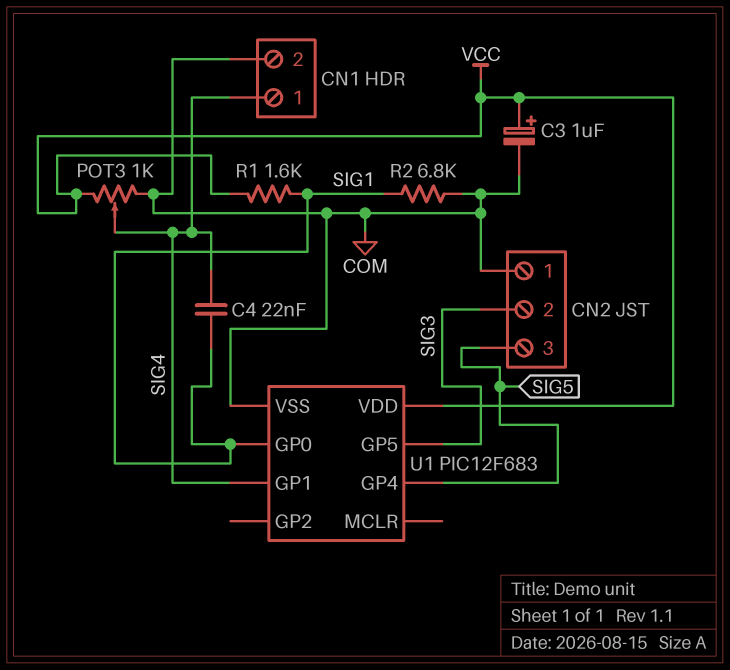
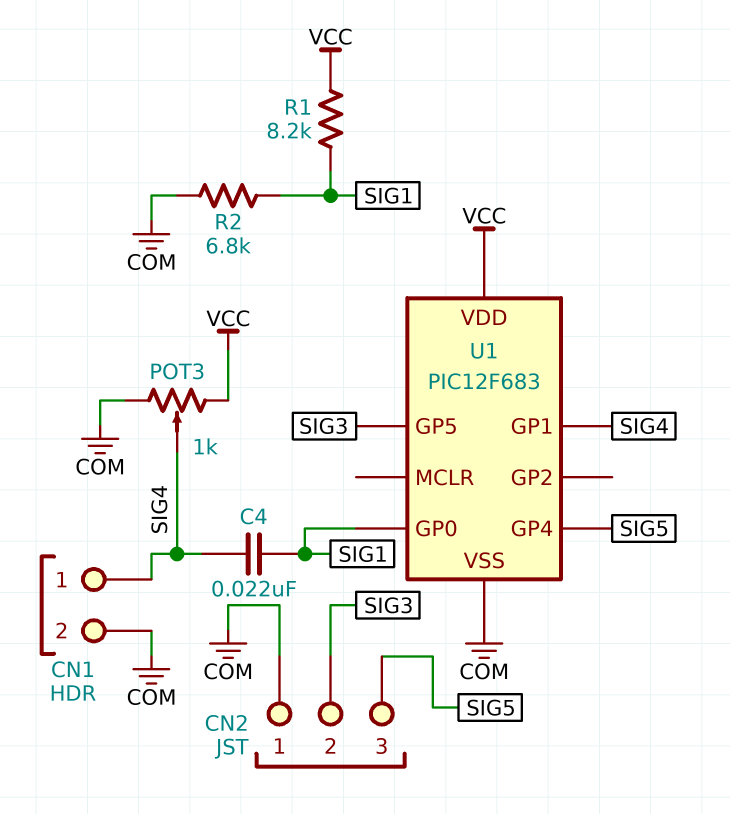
C3: 1uF (plus VCC, minus COM) -> none
R1: 1.6k (SIG1, VCC) -> 8.2k (SIG1, VCC)

